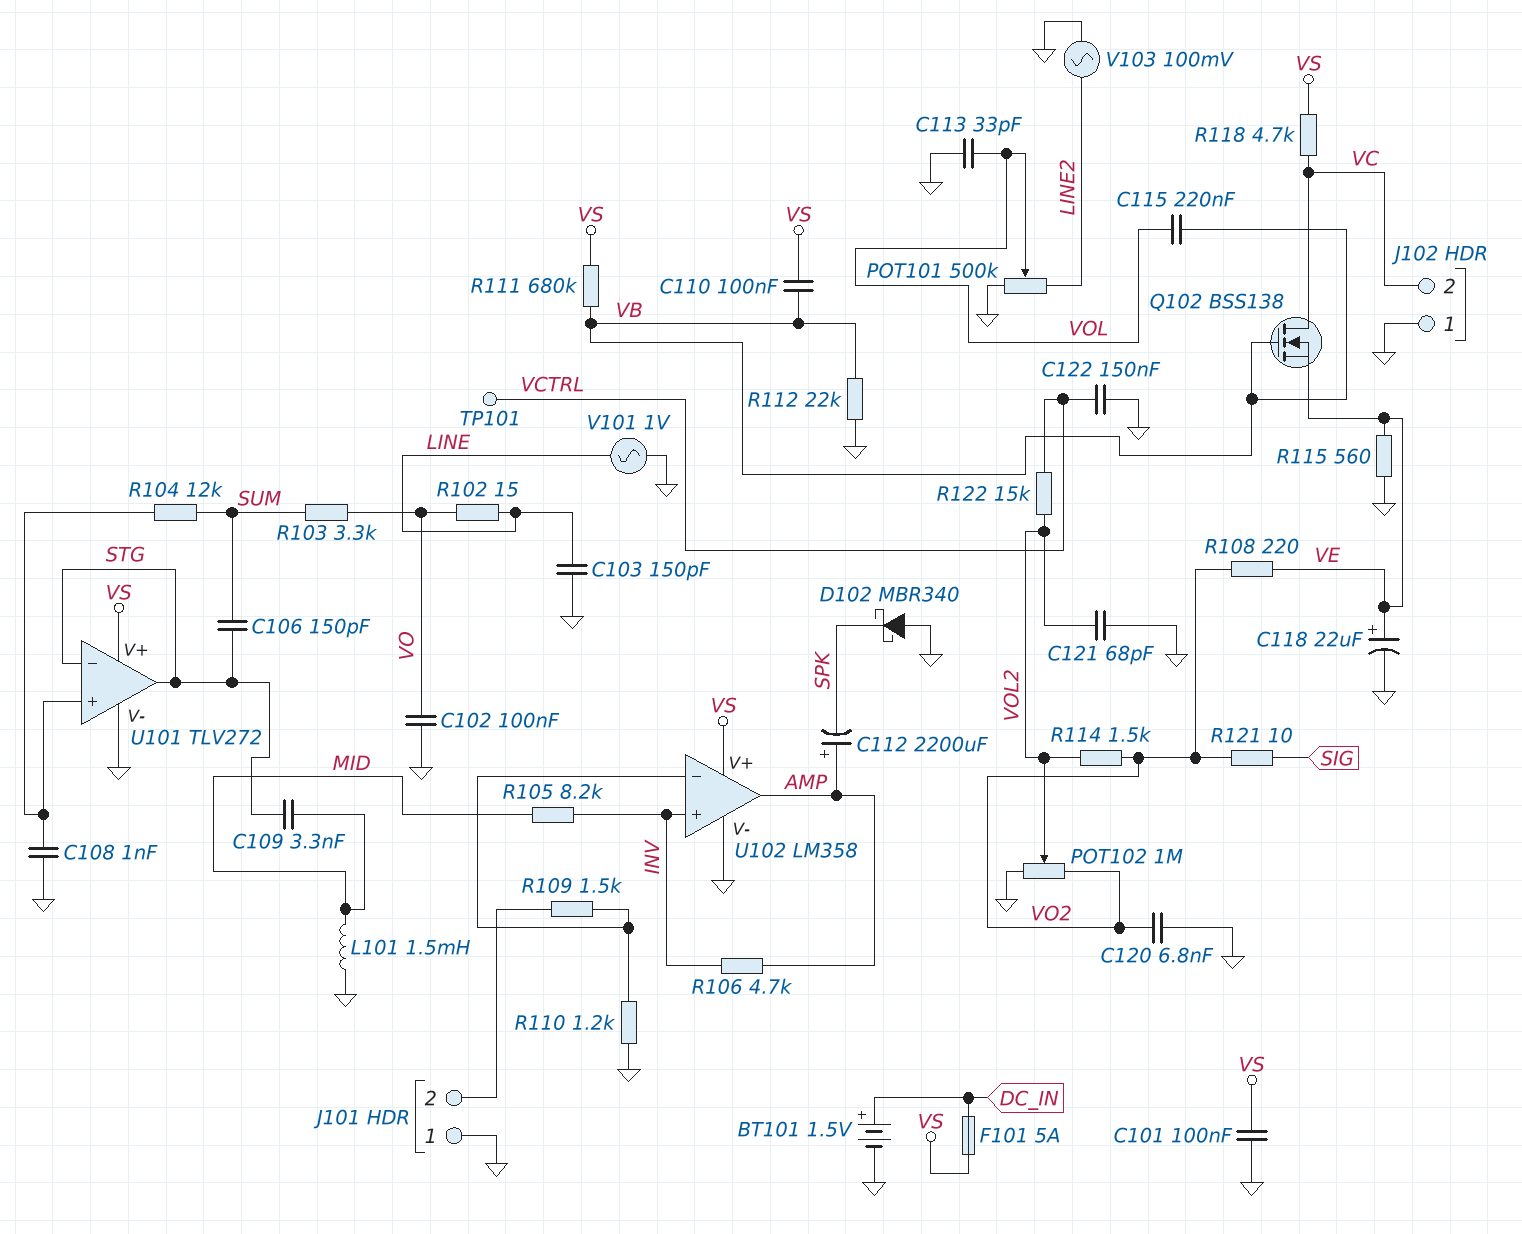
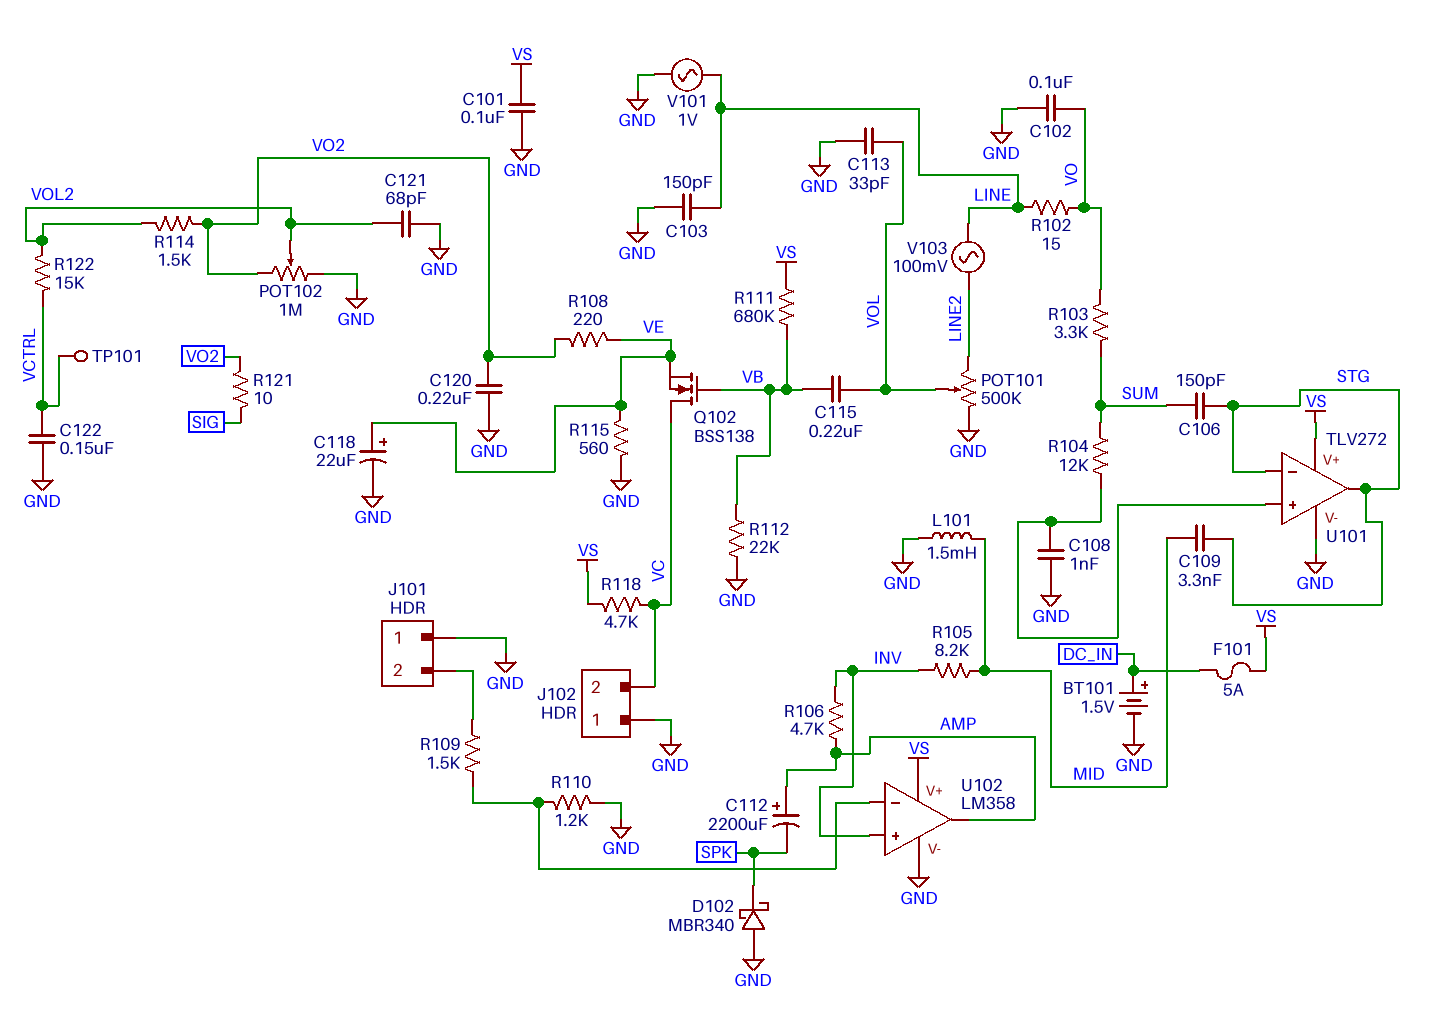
C110: 100nF (VB, VS) -> none
C120: 6.8nF (GND, VO2) -> 220nF (GND, VO2)
V103: AC 100mV (GND, LINE2) -> AC 100mV (LINE, LINE2)

